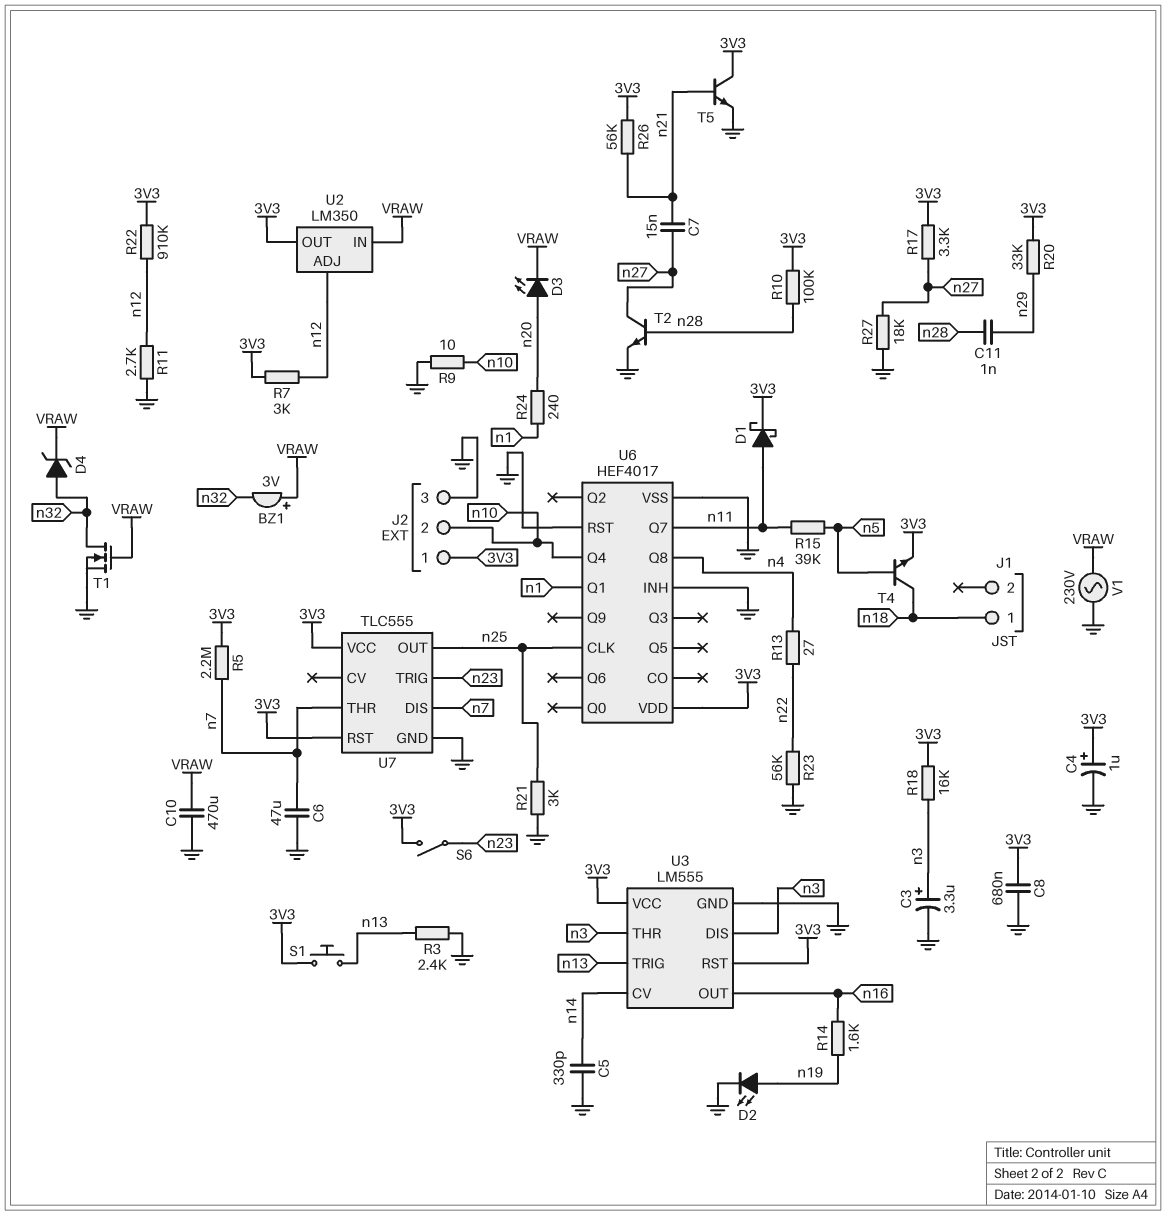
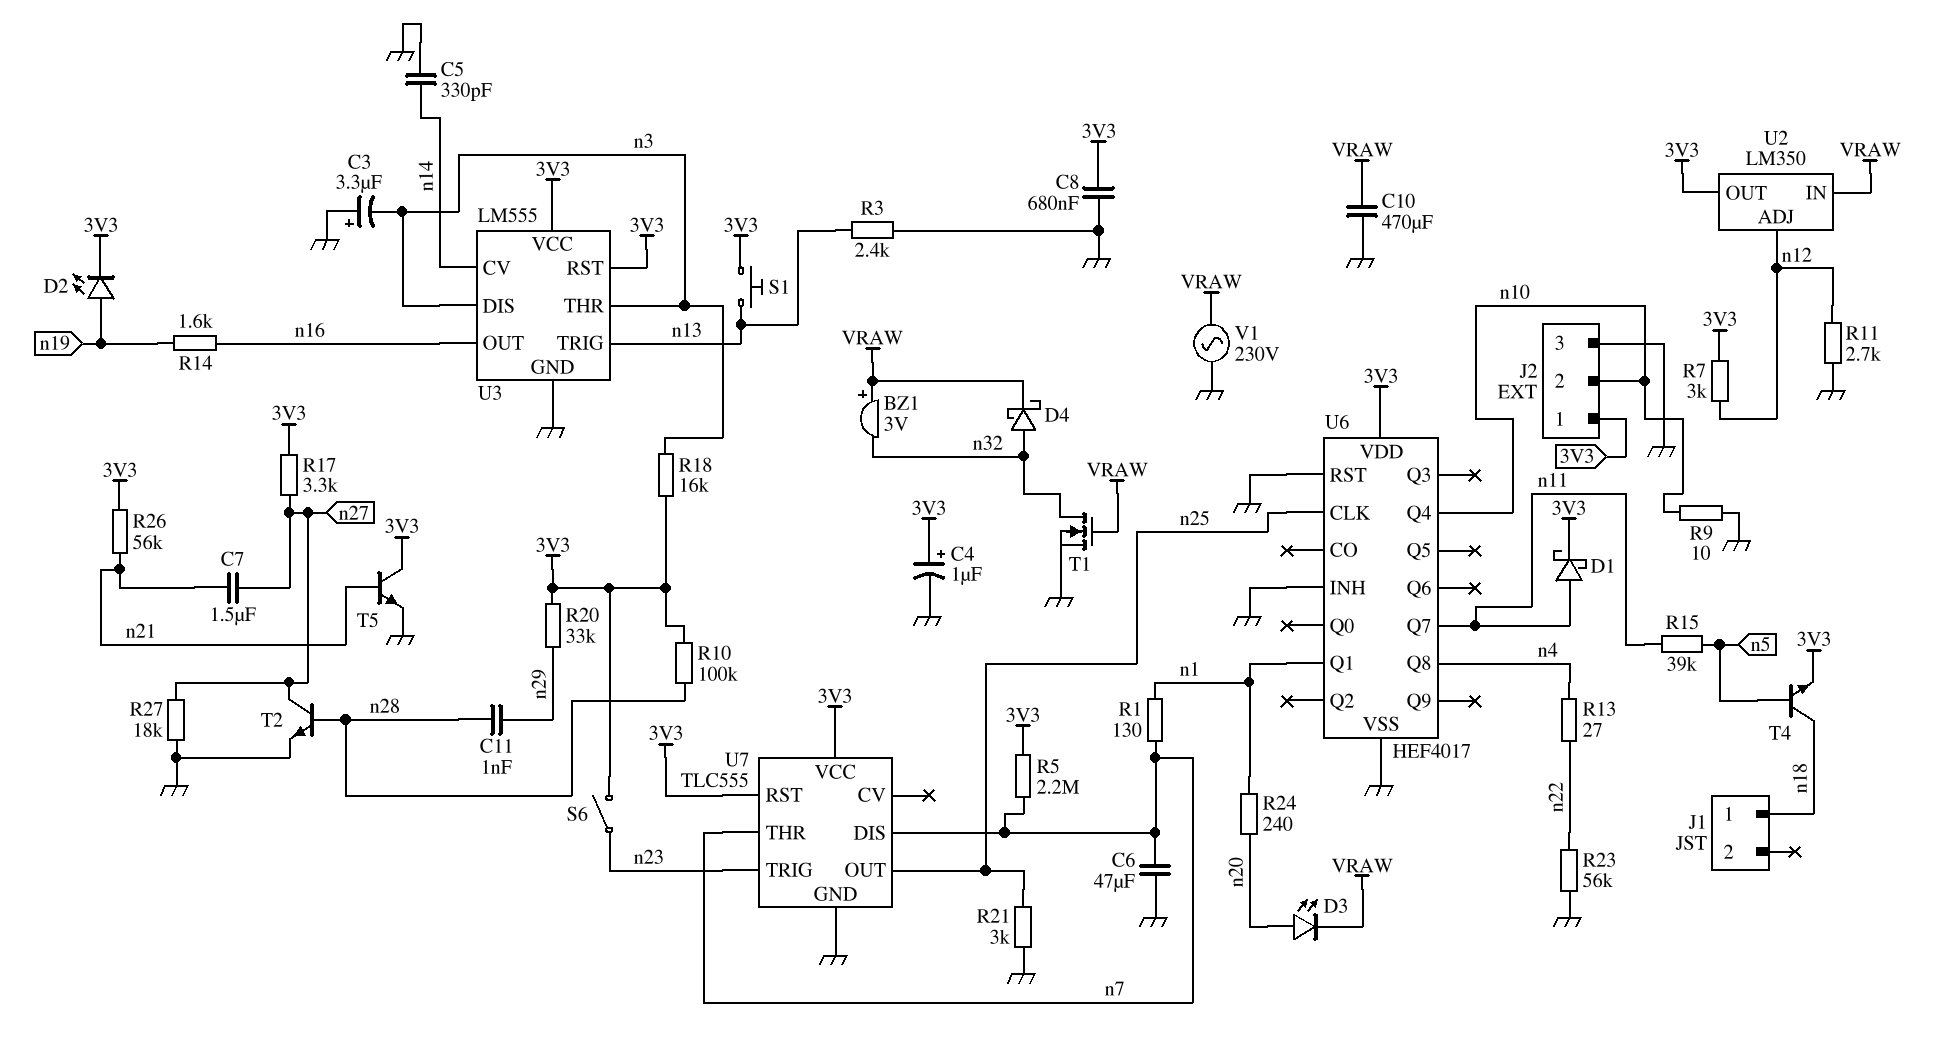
C3: 3.3uF (plus n3, minus GND) -> 3.3uF (plus GND, minus n3)
C7: 15nF (n21, n27) -> 1.5uF (n21, n27)
D2: LED (A n19, K GND) -> LED (A n19, K 3V3)
D4: zener (A n32, K VRAW) -> schottky (A n32, K VRAW)
R1: none -> 130 (n1, n7)
R22: 910k (3V3, n12) -> none

